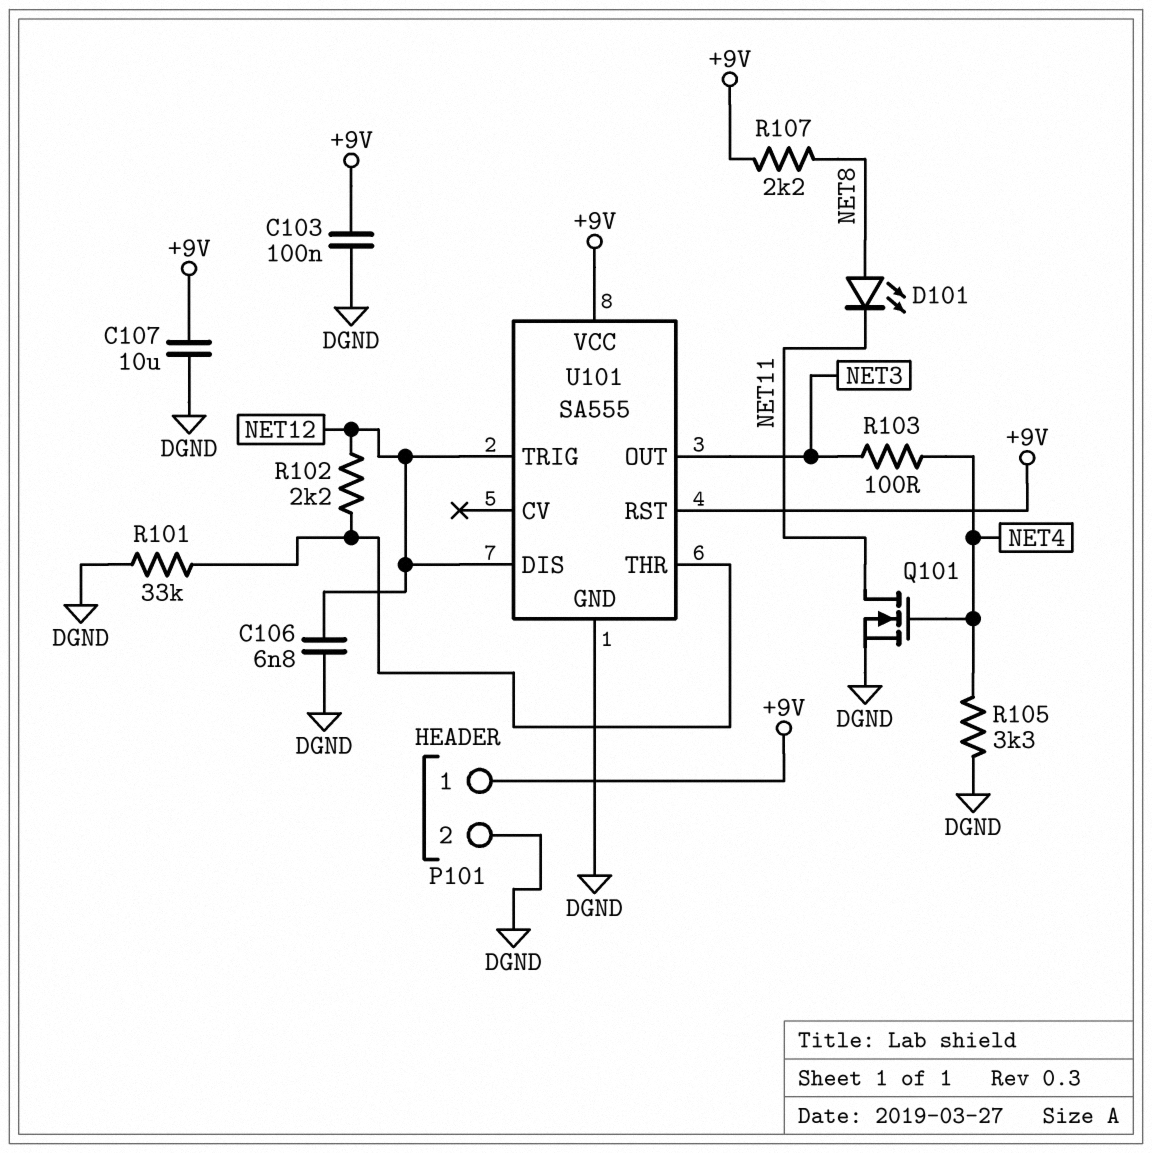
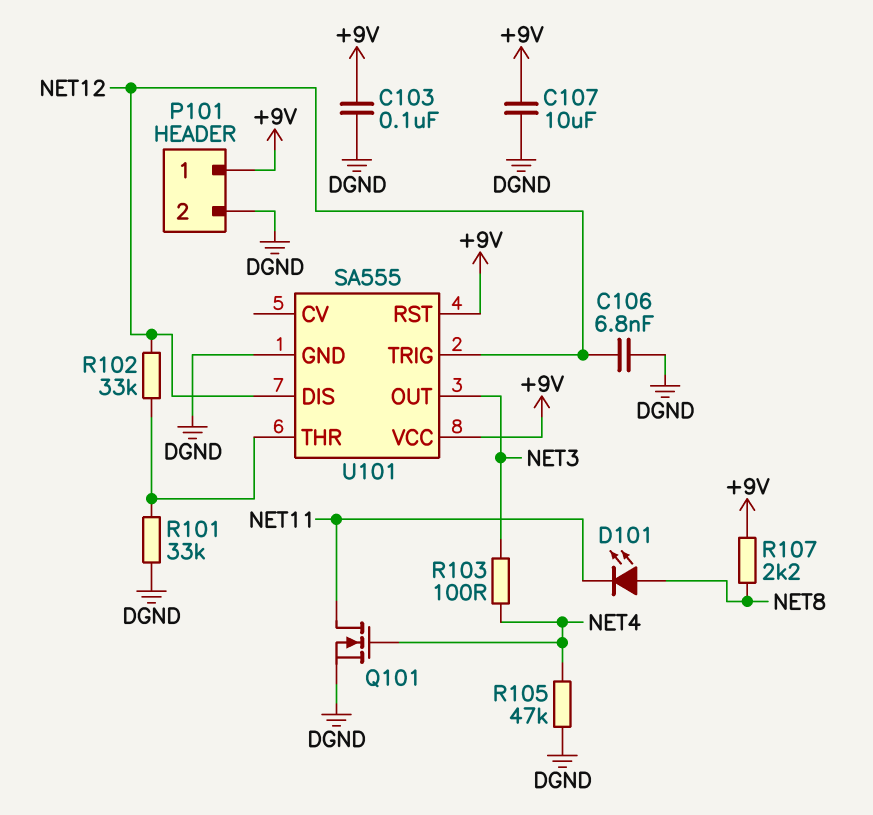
R102: 2.2k (NET12, U101/THR) -> 33k (NET12, U101/THR)
R105: 3.3k (DGND, NET4) -> 47k (DGND, NET4)

